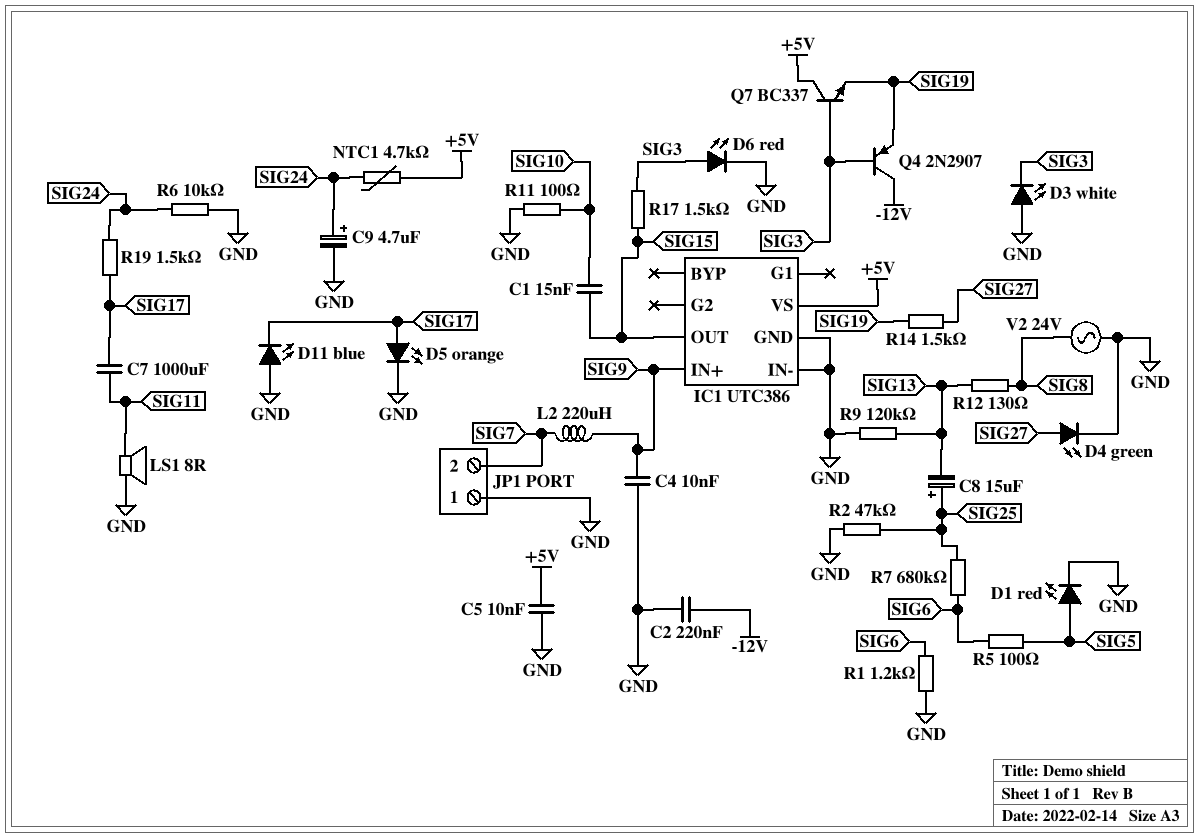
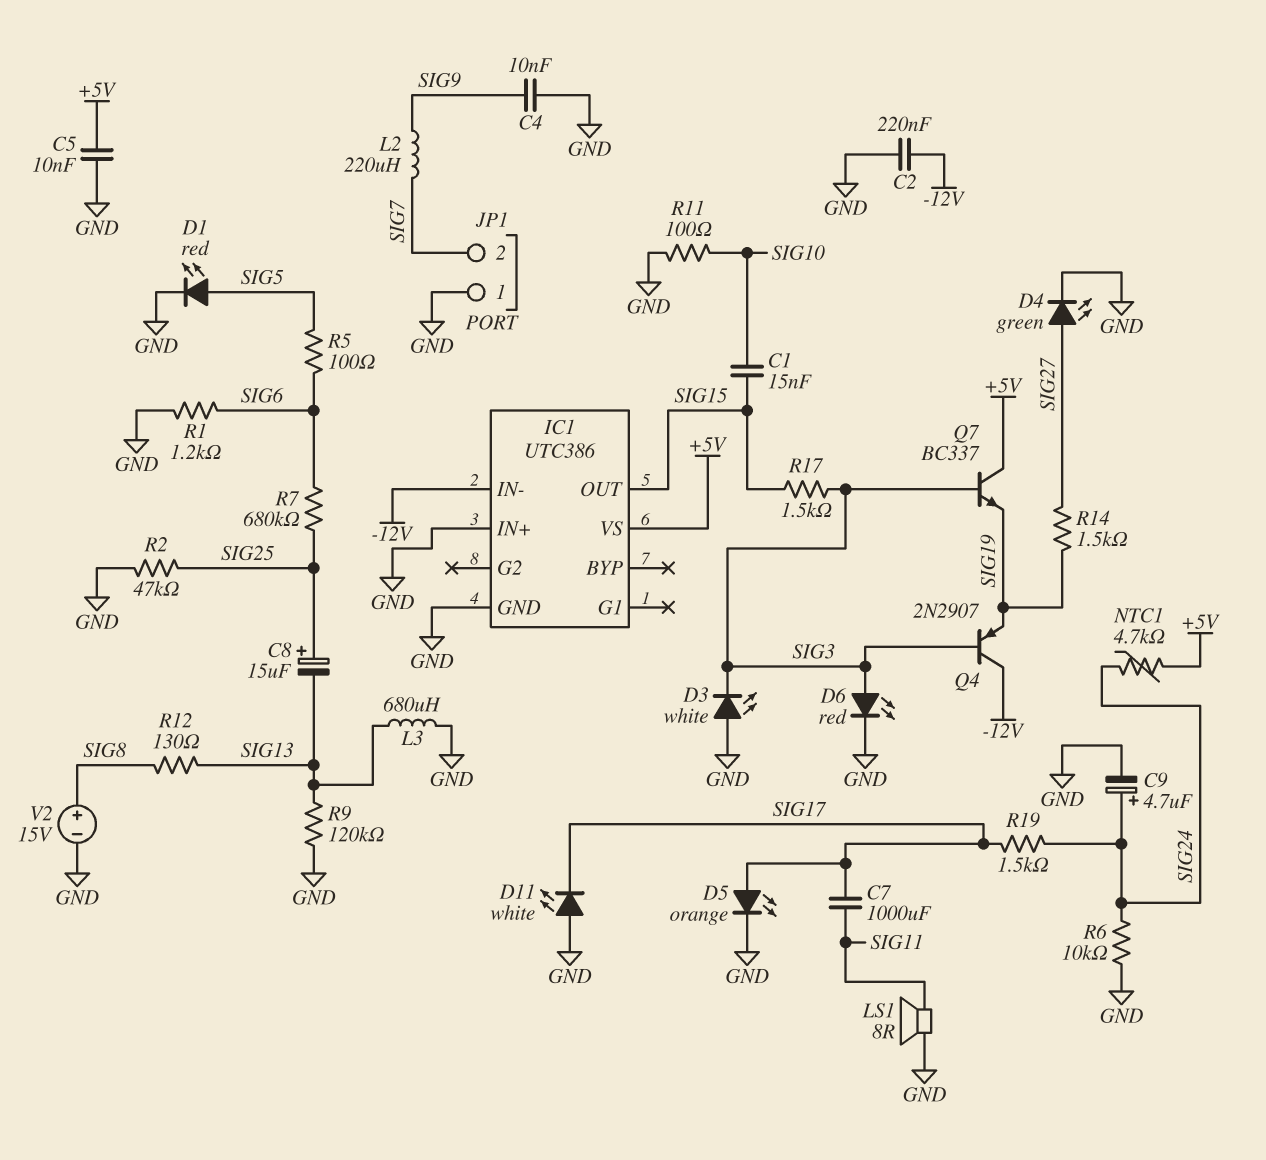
D11: LED blue (A GND, K SIG17) -> LED white (A GND, K SIG17)
IC1 pin IN+: SIG9 -> GND
IC1 pin IN-: GND -> -12V
L3: none -> 680uH (GND, SIG13)
V2: AC 24V (GND, SIG8) -> 15V (plus SIG8, minus GND)

